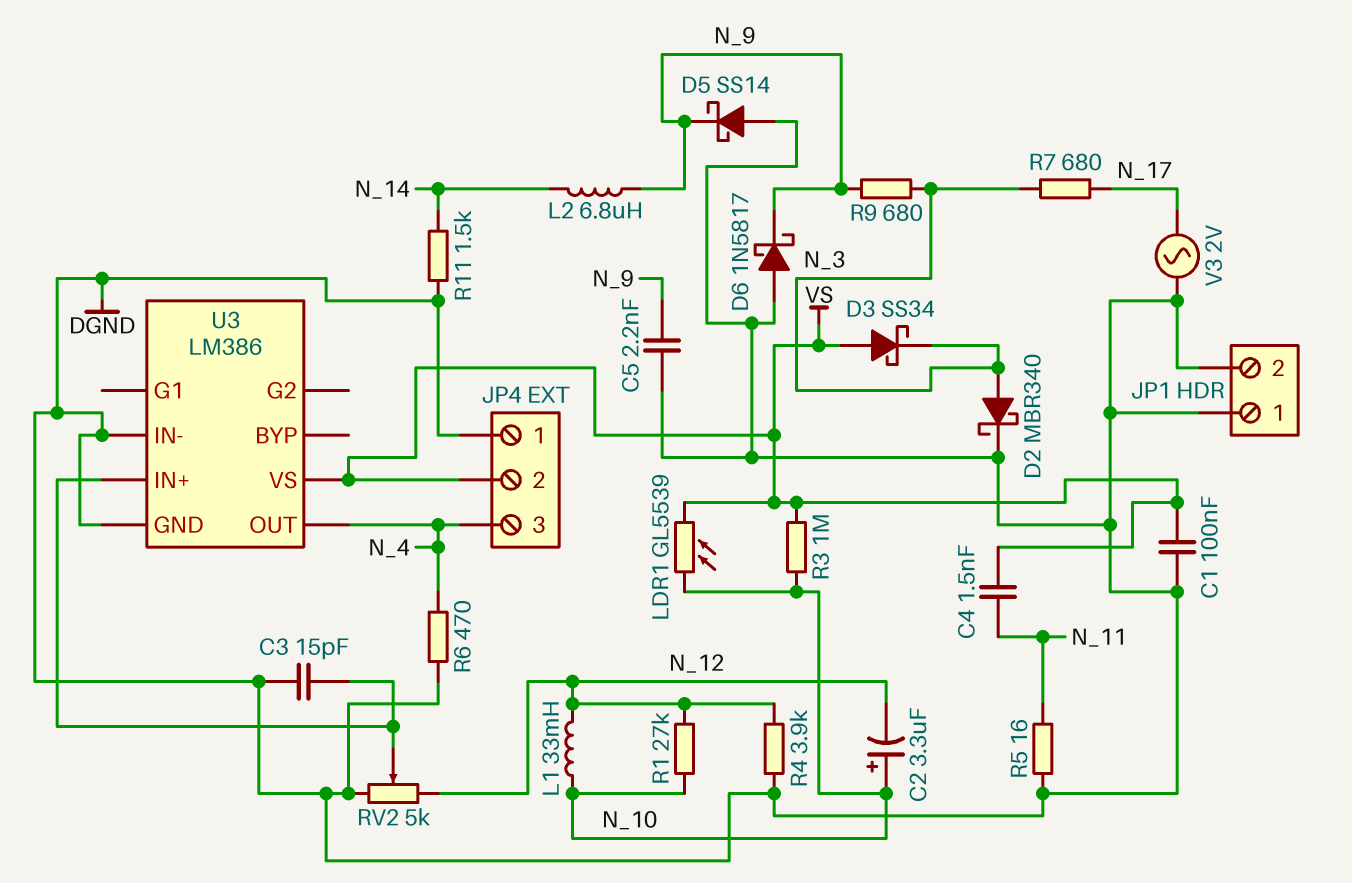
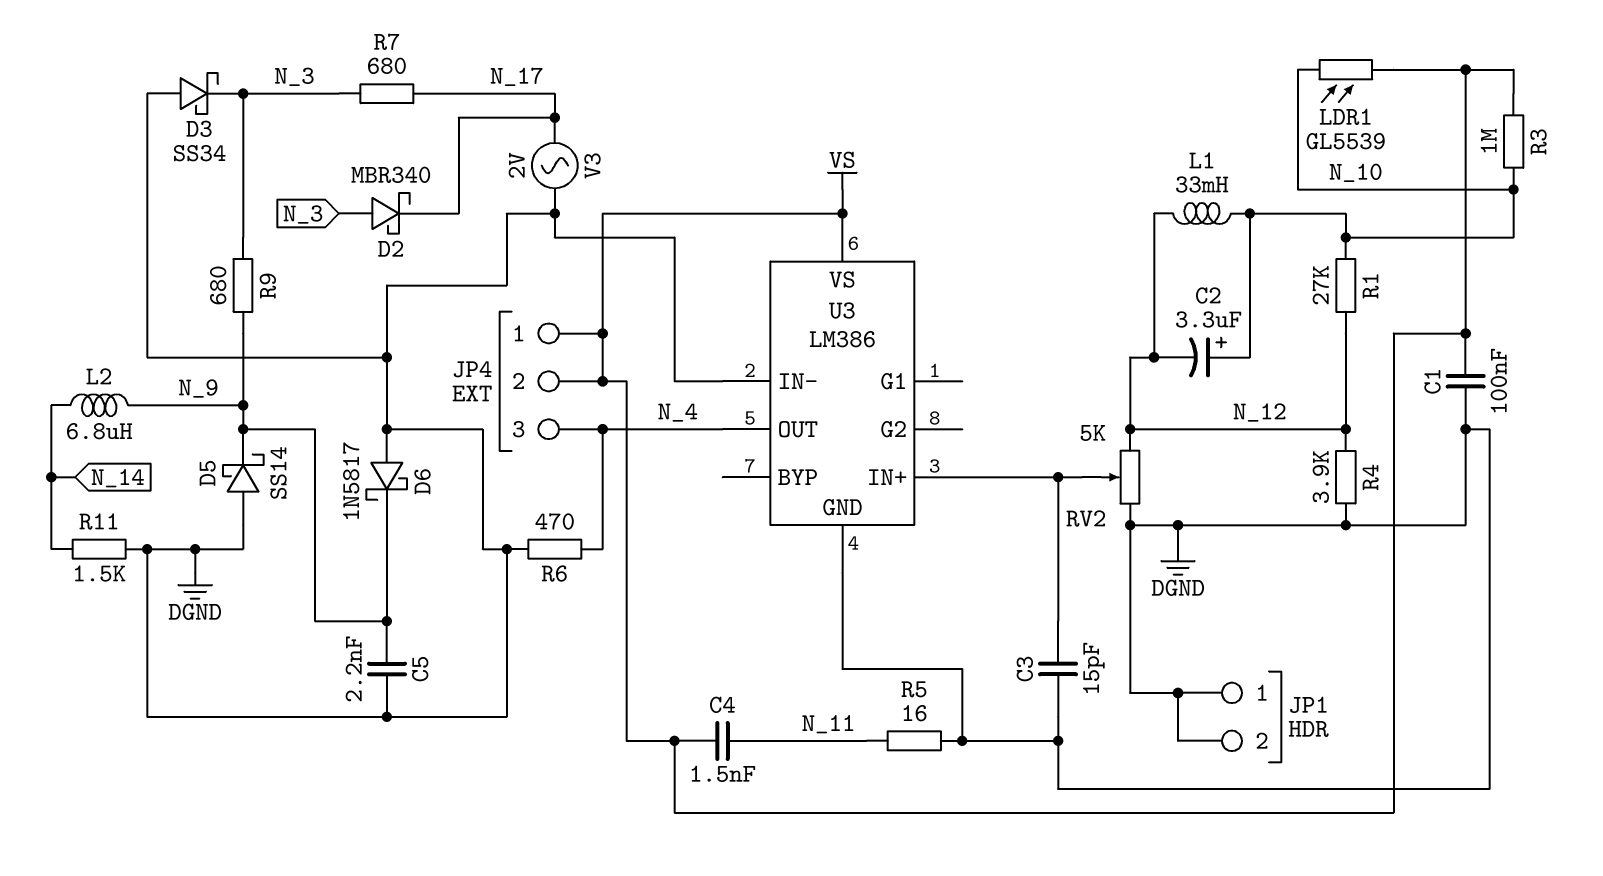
D2: schottky MBR340 (A N_3, K DGND) -> schottky MBR340 (A N_3, K N_17)
D3: schottky SS34 (A VS, K N_3) -> schottky SS34 (A DGND, K N_3)
JP4 pin 1: DGND -> VS

